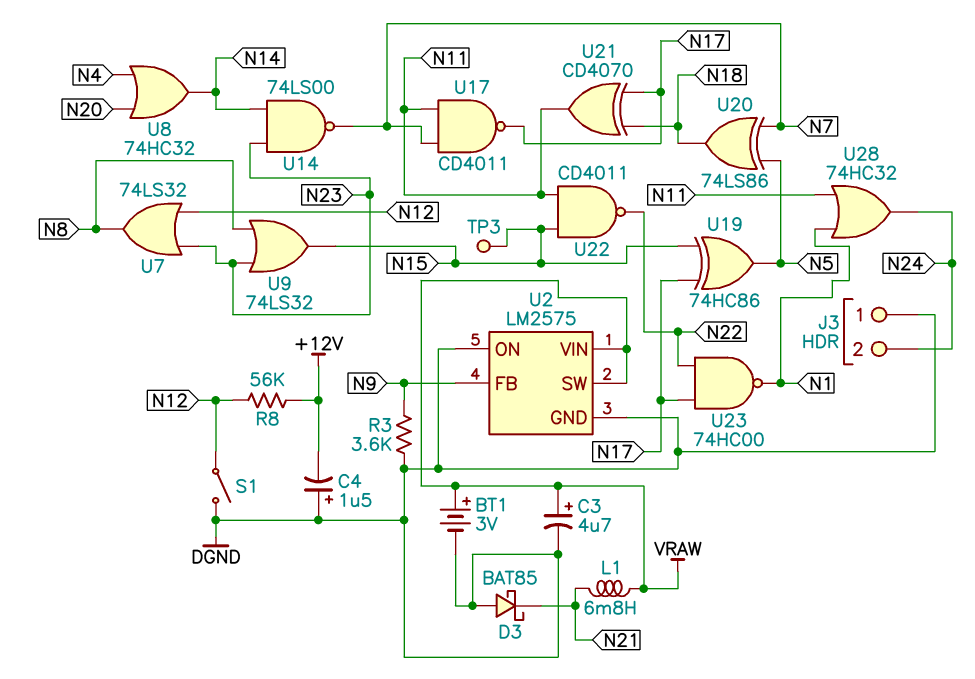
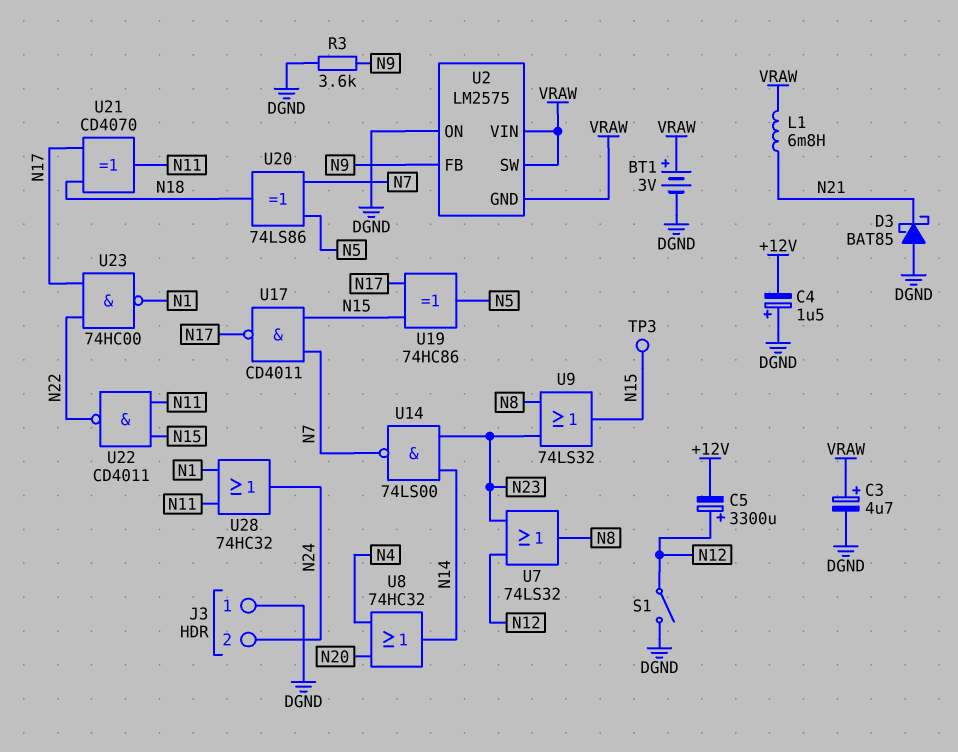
C5: none -> 3300uF (plus N12, minus +12V)
R8: 56k (+12V, N12) -> none
U2 pin GND: DGND -> VRAW
U17: NAND CD4011 (in N7, in N11, out N17) -> NAND CD4011 (in N7, in N15, out N17)

